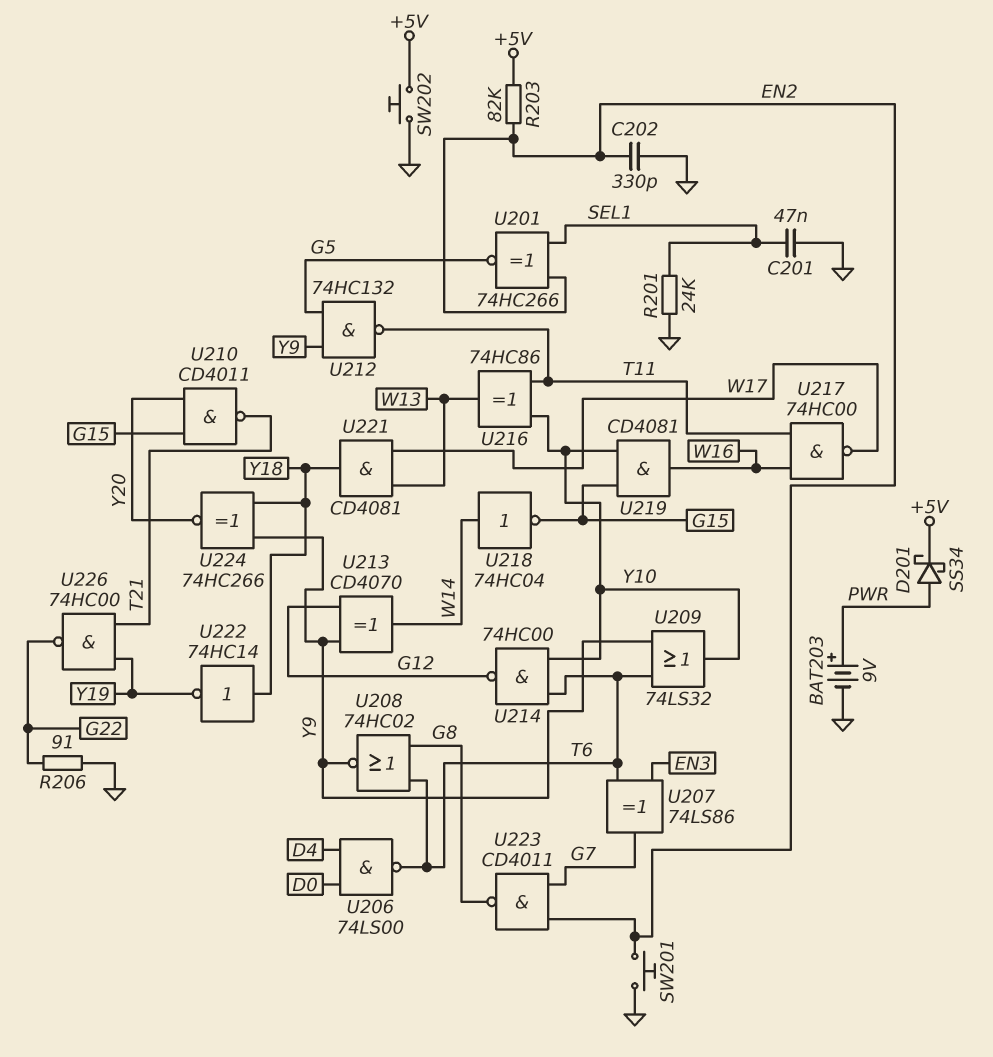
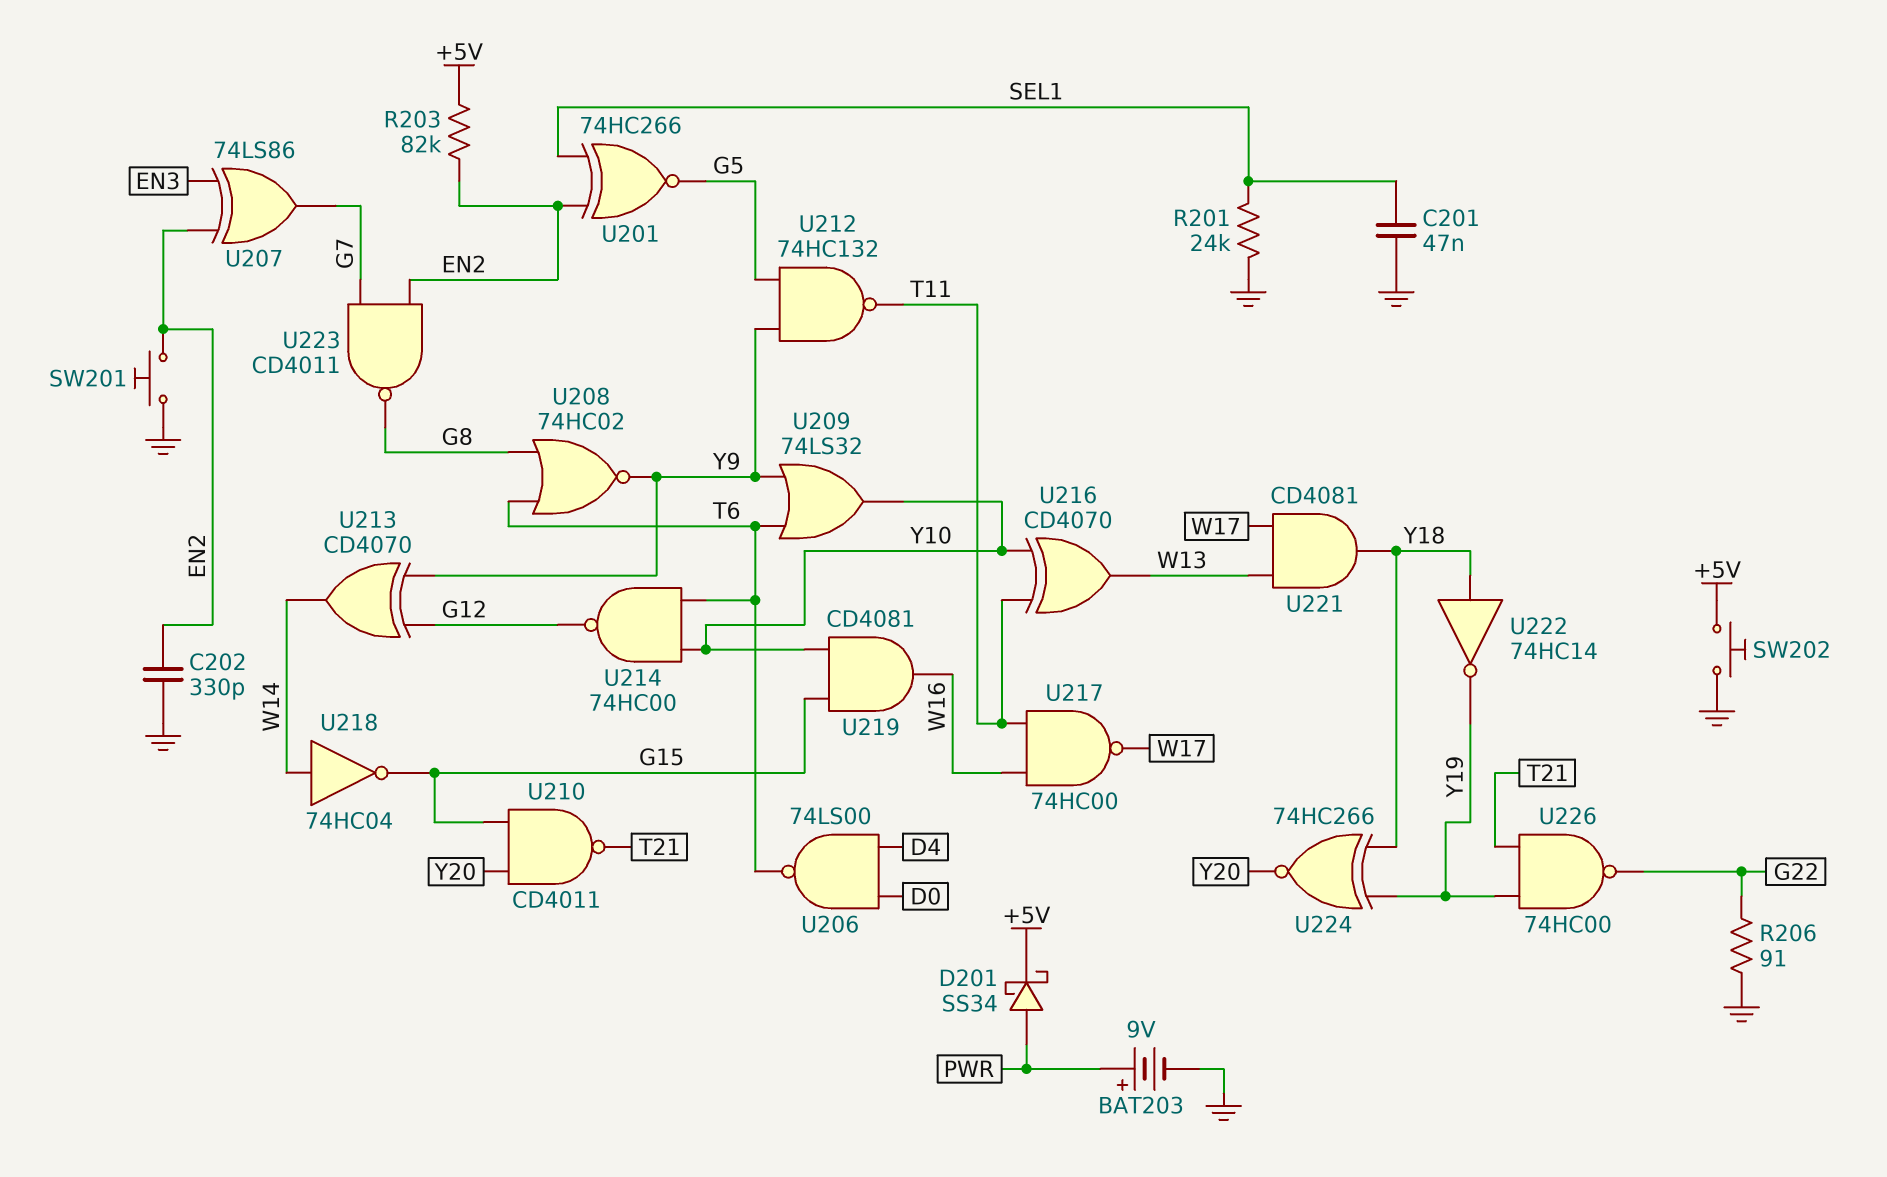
U207: XOR 74LS86 (in EN3, in T6, out G7) -> XOR 74LS86 (in EN2, in EN3, out G7)
U216: XOR 74HC86 (in T11, in Y10, out W13) -> XOR CD4070 (in T11, in Y10, out W13)
U224: XNOR 74HC266 (in Y9, in Y18, out Y20) -> XNOR 74HC266 (in Y18, in Y19, out Y20)

